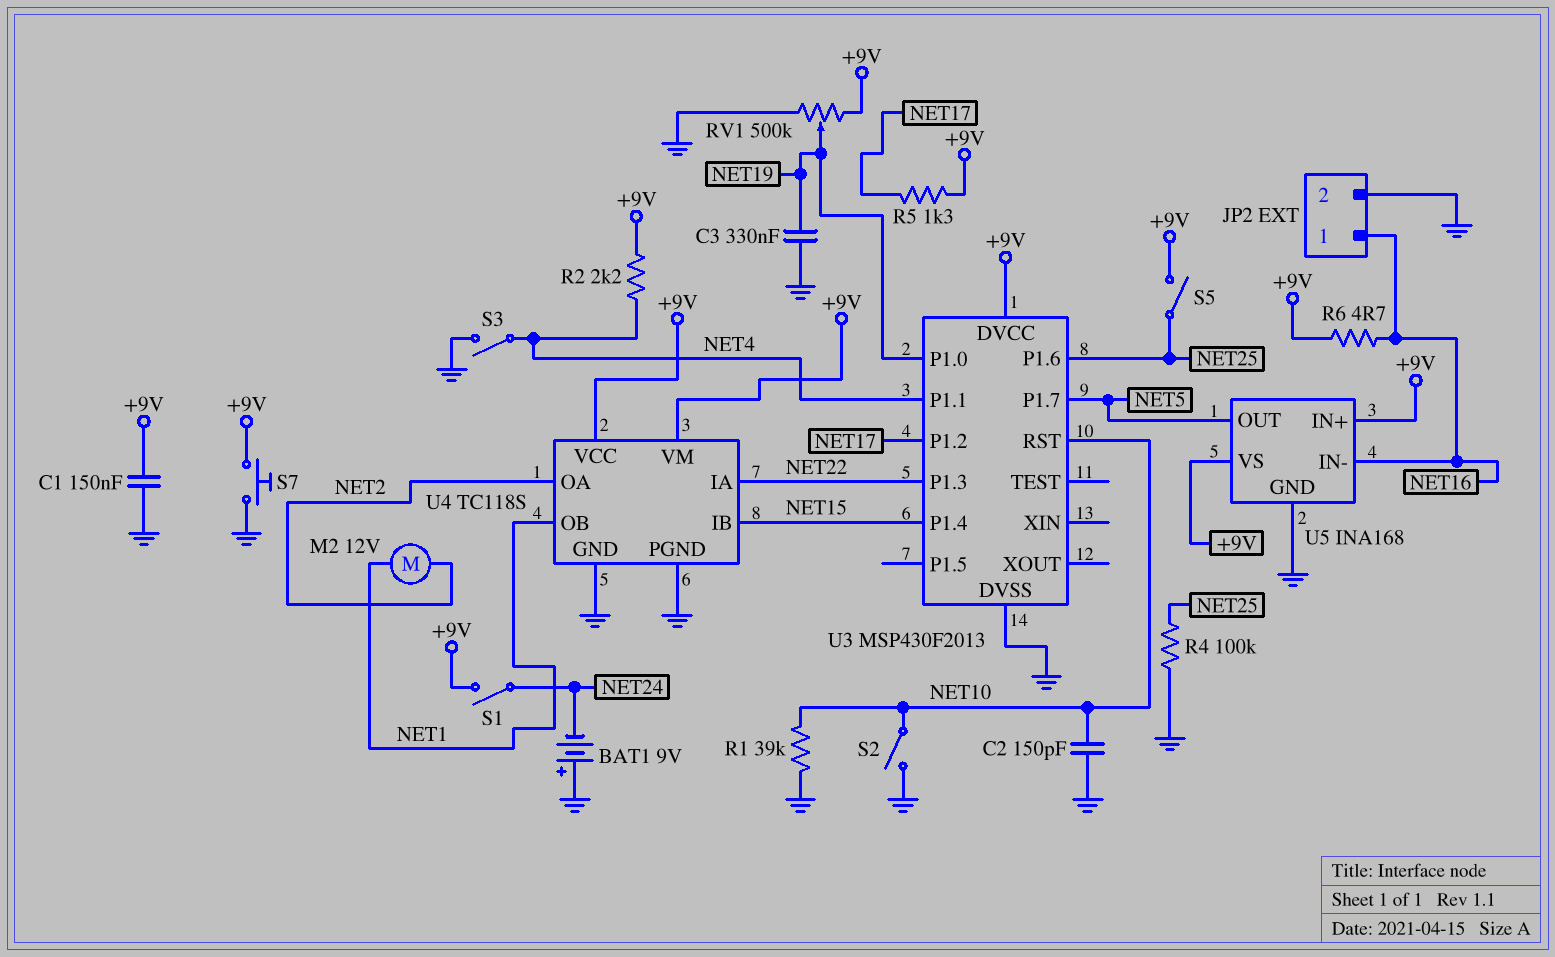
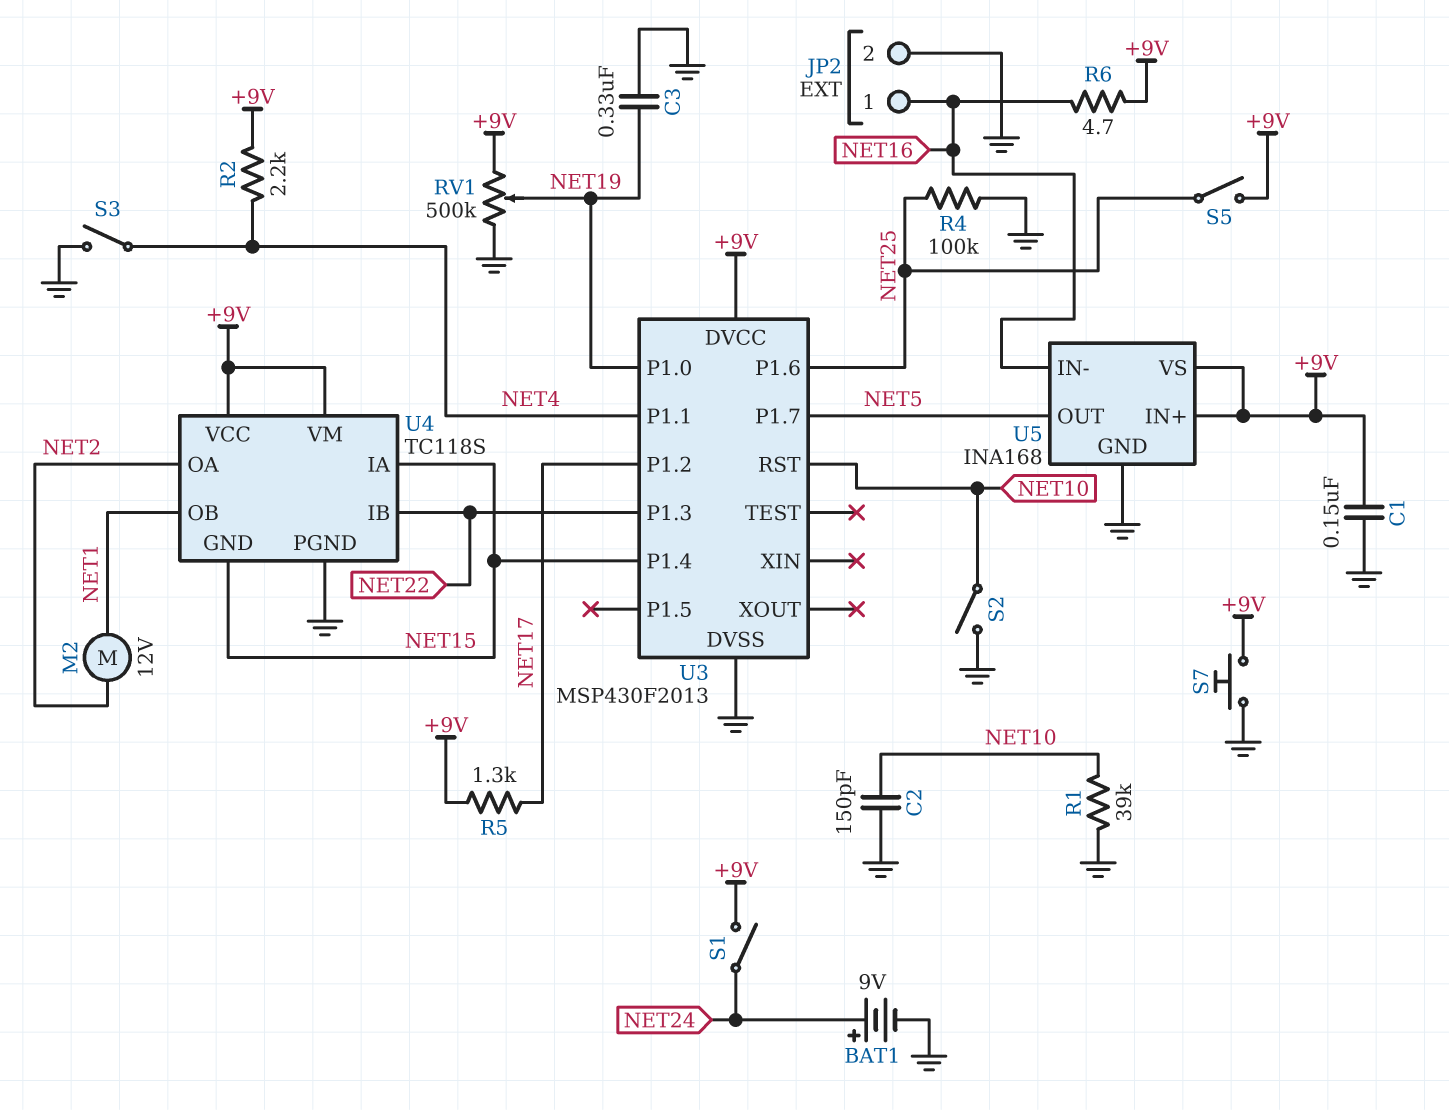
BAT1: 9V (plus GND, minus NET24) -> 9V (plus NET24, minus GND)
U4 pin GND: GND -> NET15
U4 pin IA: NET22 -> NET15
U4 pin IB: NET15 -> NET22

